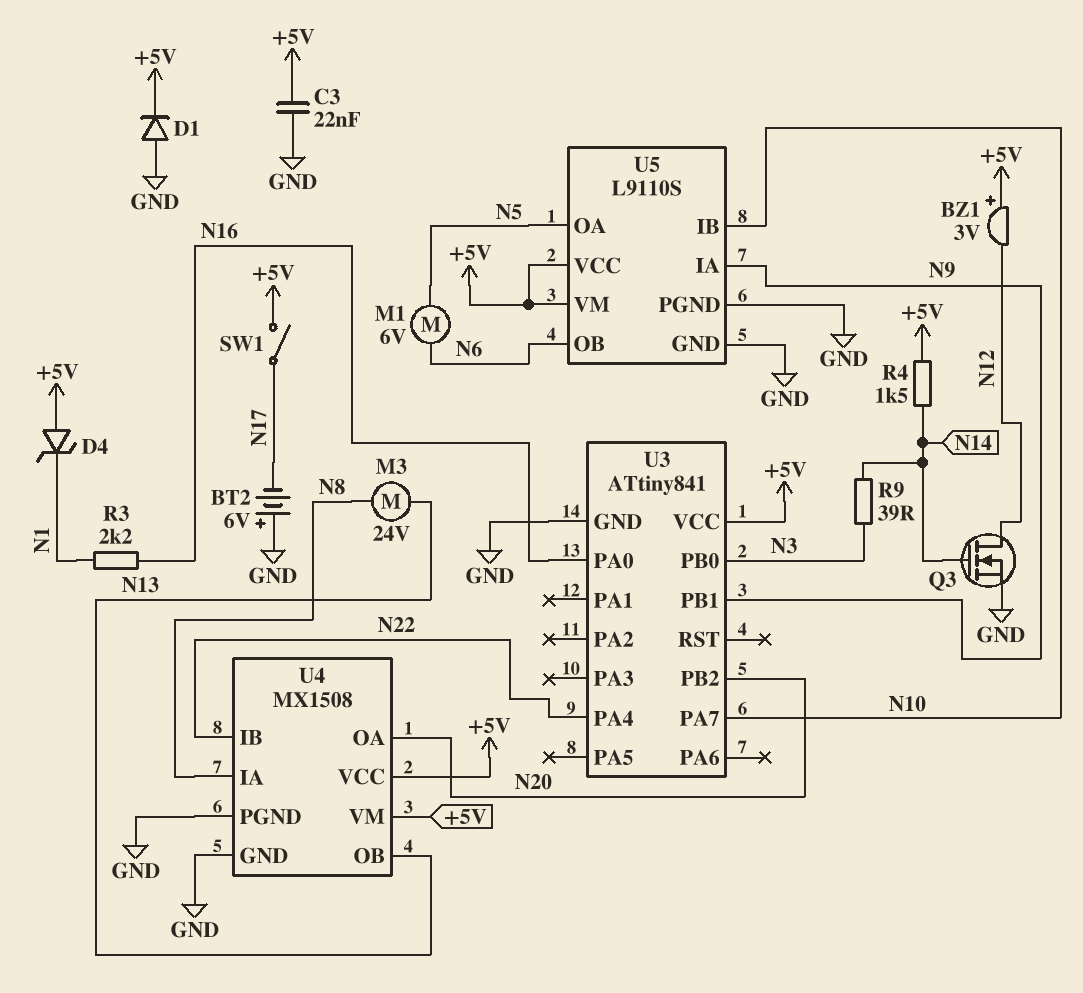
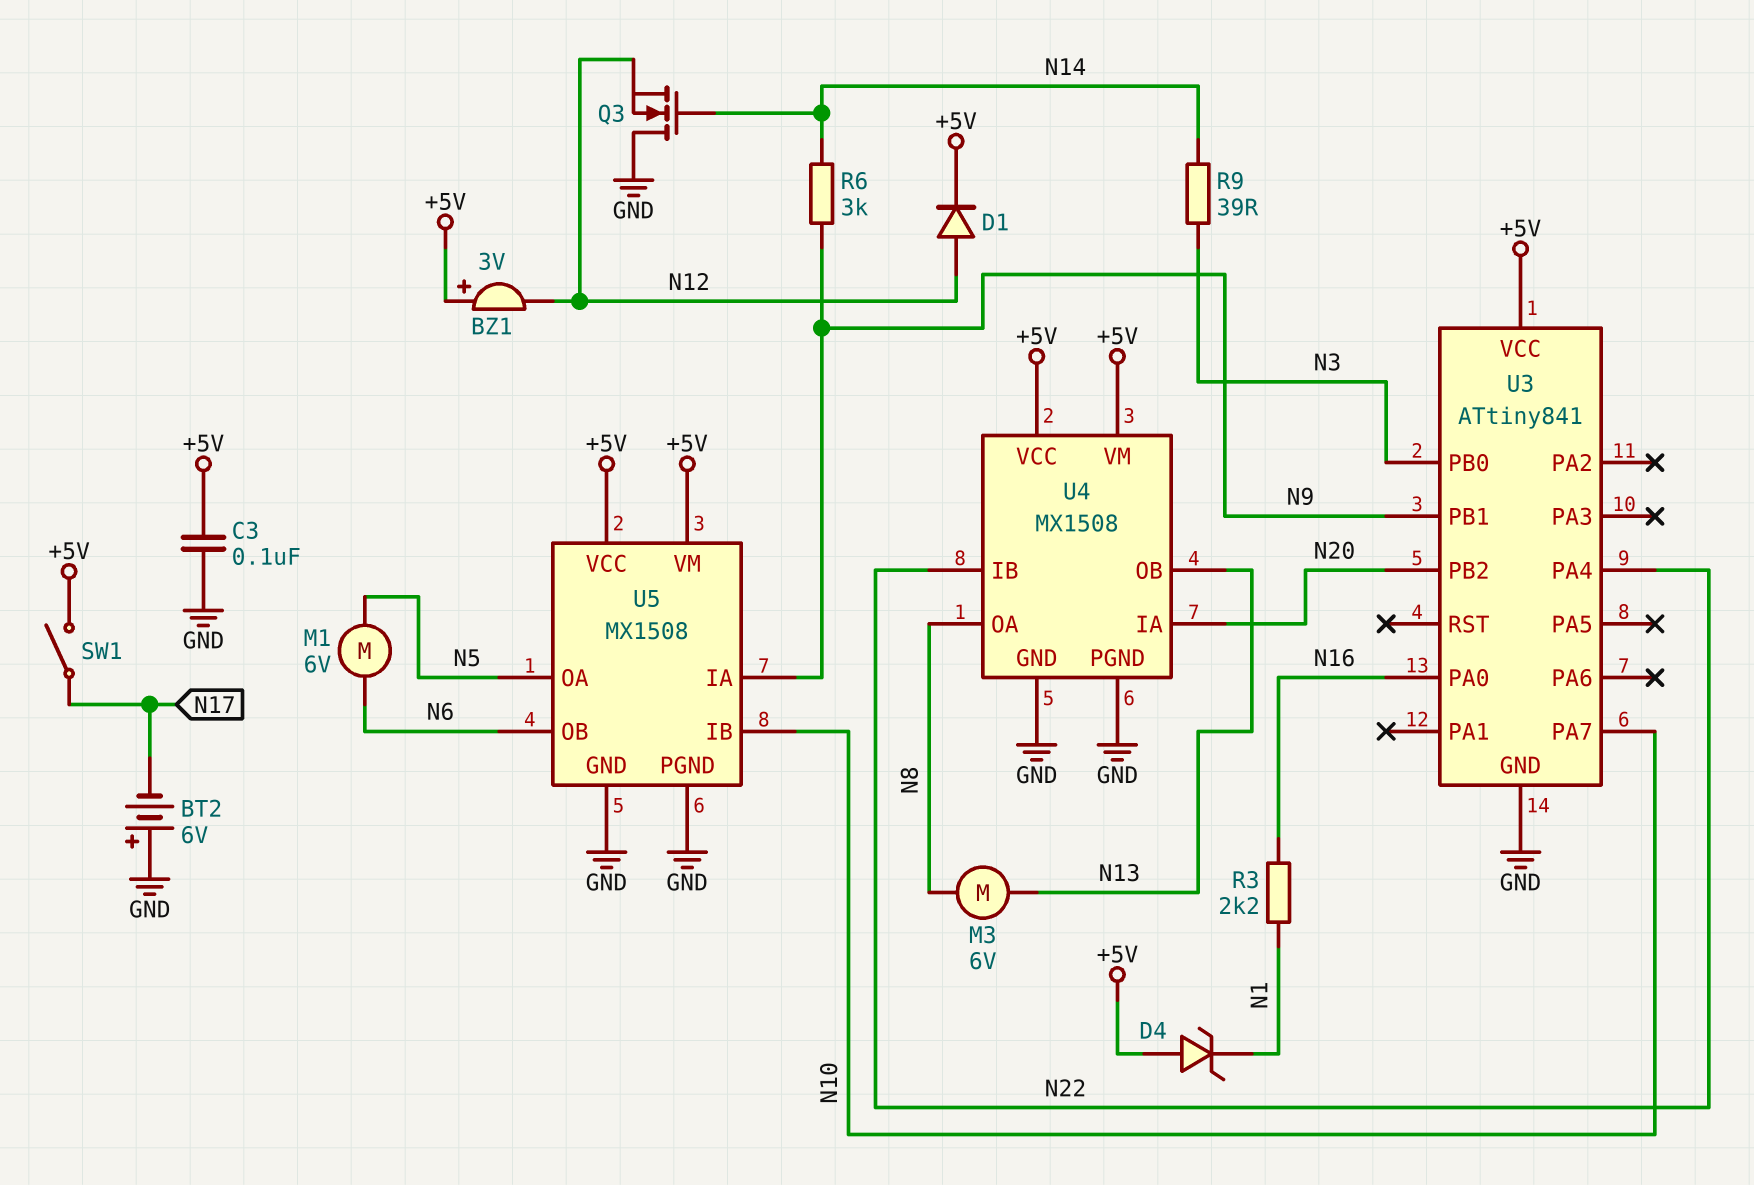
C3: 22nF (+5V, GND) -> 100nF (+5V, GND)
D1: diode (A GND, K +5V) -> diode (A N12, K +5V)
M3: motor 24V (N8, N13) -> motor 6V (N8, N13)
Q3: NMOS (G N14, D N12, S GND) -> NMOS (G N14, D GND, S N12)
R4: 1.5k (+5V, N14) -> none
R6: none -> 3k (N9, N14)
U4 pin IA: N8 -> N20
U4 pin OA: N20 -> N8
U5: L9110S -> MX1508

